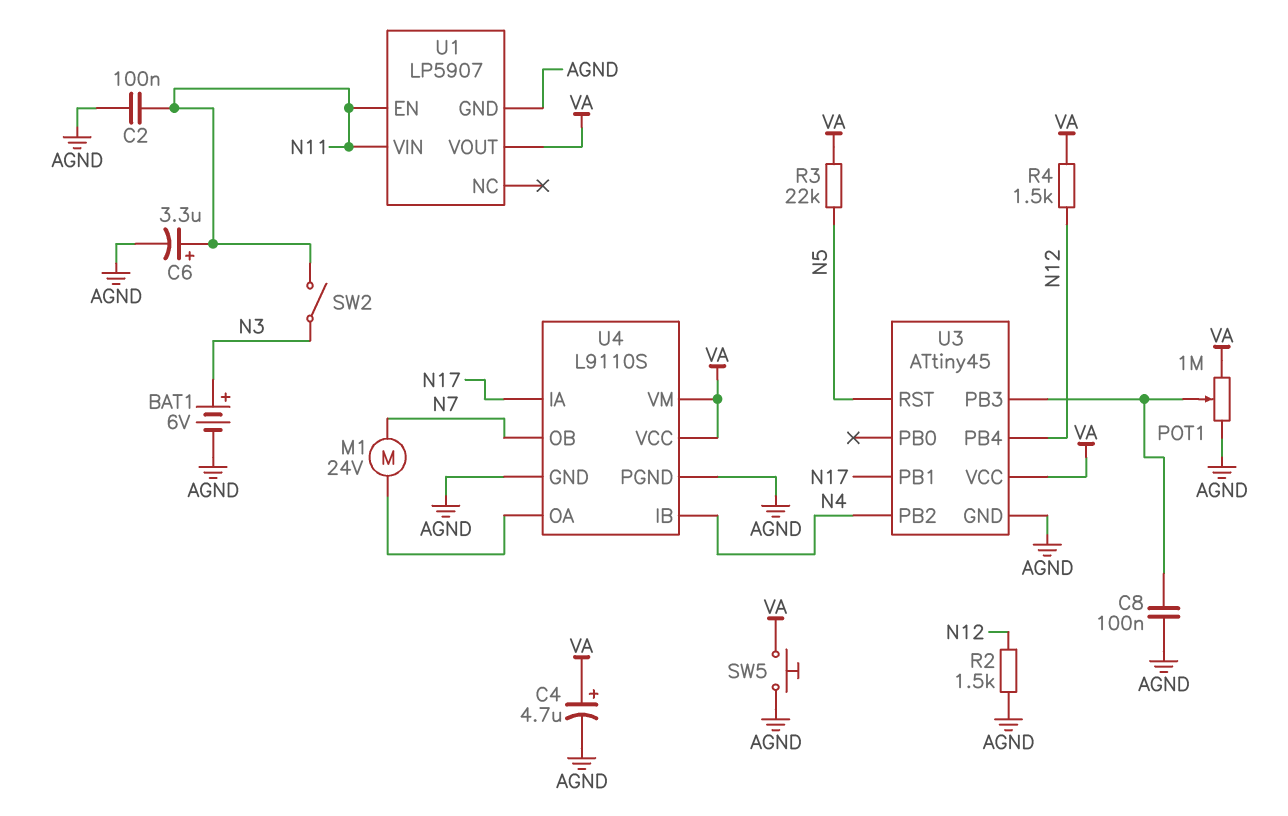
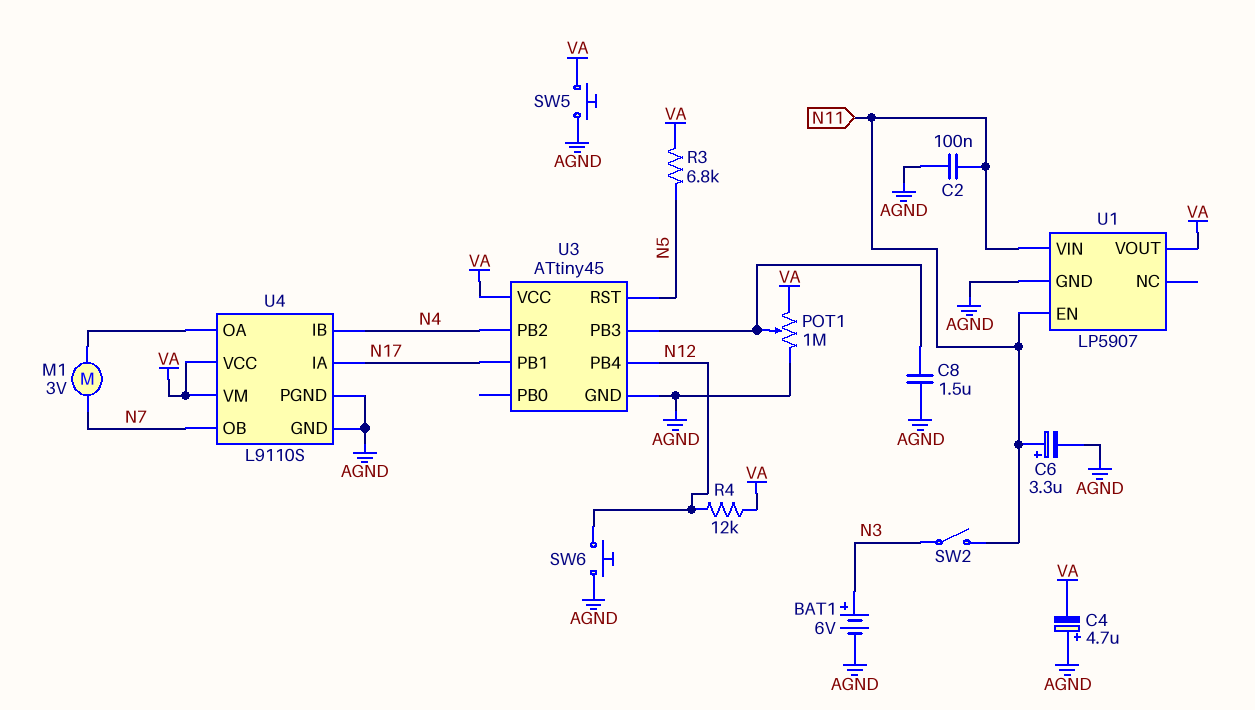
C4: 4.7uF (plus VA, minus AGND) -> 4.7uF (plus AGND, minus VA)
C8: 100nF (AGND, U3/PB3) -> 1.5uF (AGND, U3/PB3)
M1: motor 24V (N7, U4/OA) -> motor 3V (N7, U4/OA)
R2: 1.5k (AGND, N12) -> none
R3: 22k (N5, VA) -> 6.8k (N5, VA)
R4: 1.5k (N12, VA) -> 12k (N12, VA)
SW6: none -> button (AGND, N12)

